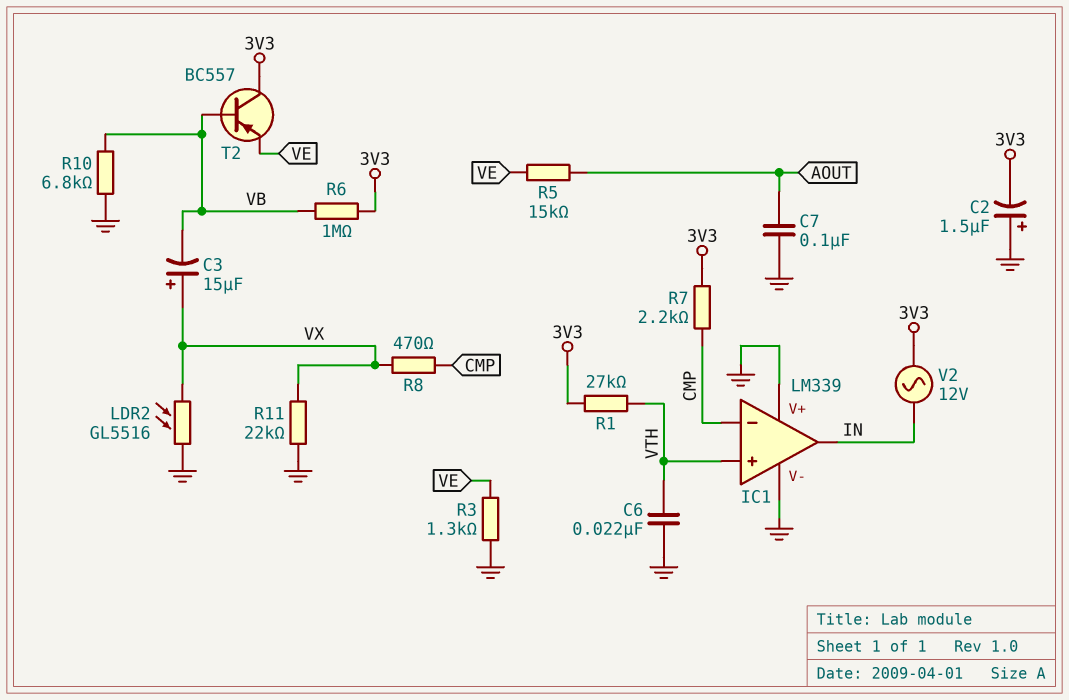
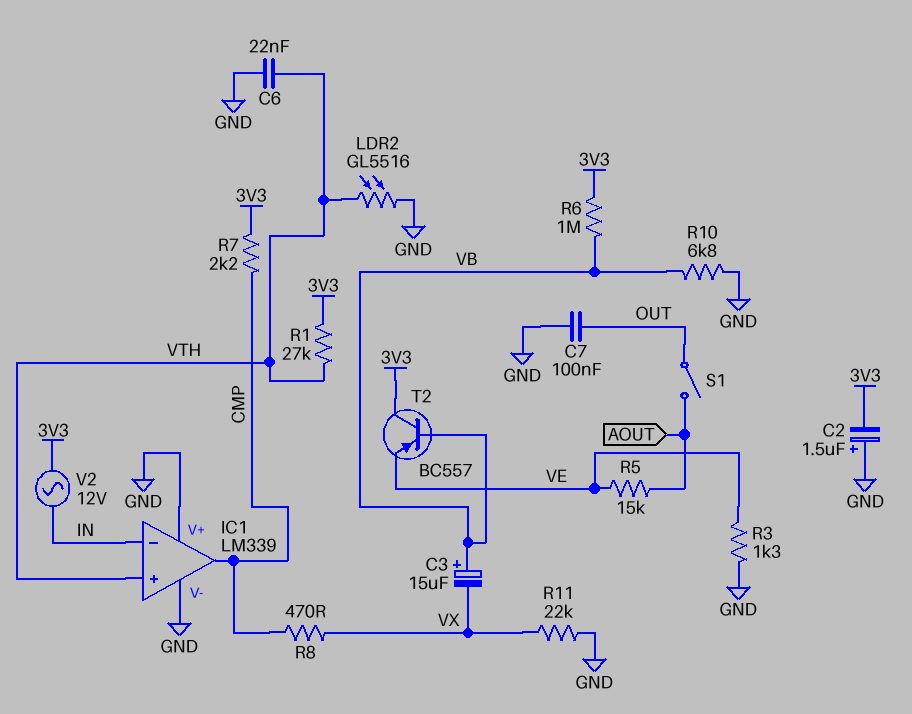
C3: 15uF (plus VX, minus VB) -> 15uF (plus VB, minus VX)
C7: 100nF (AOUT, GND) -> 100nF (GND, OUT)
IC1 pin in-: CMP -> IN
IC1 pin out: IN -> CMP
LDR2: GL5516 (GND, VX) -> GL5516 (GND, VTH)
S1: none -> switch (AOUT, OUT)

